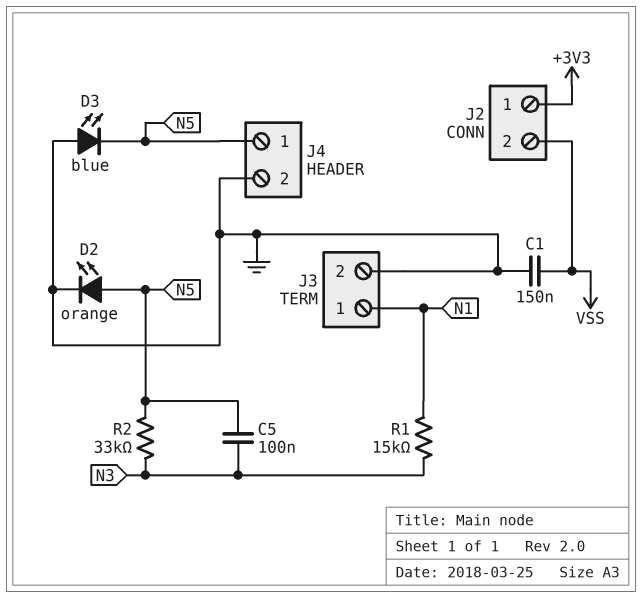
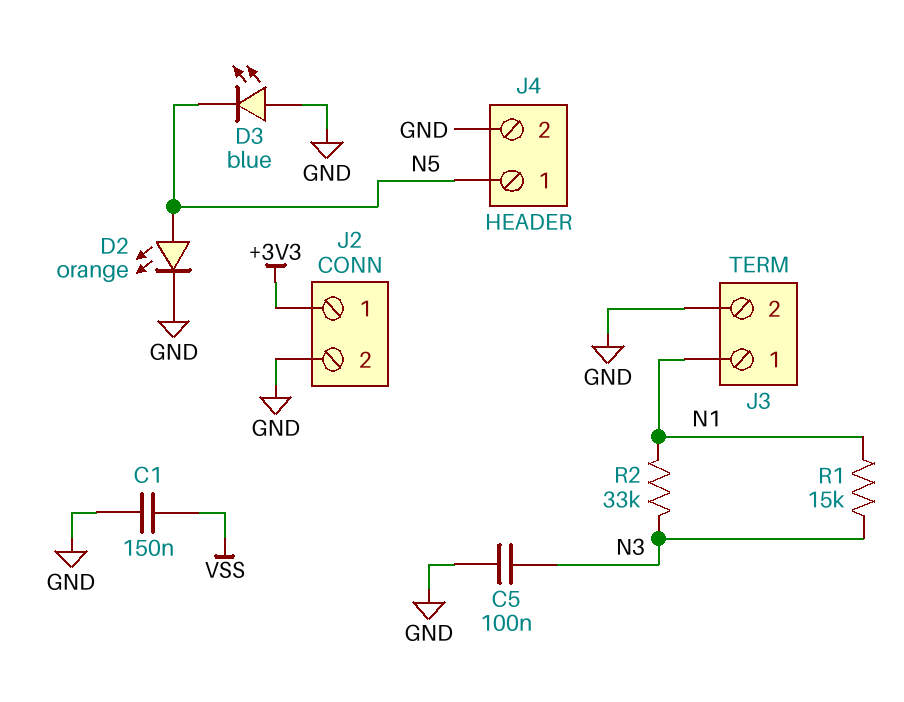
C5: 100nF (N3, N5) -> 100nF (GND, N3)
J2 pin 2: VSS -> GND
R2: 33k (N3, N5) -> 33k (N1, N3)

